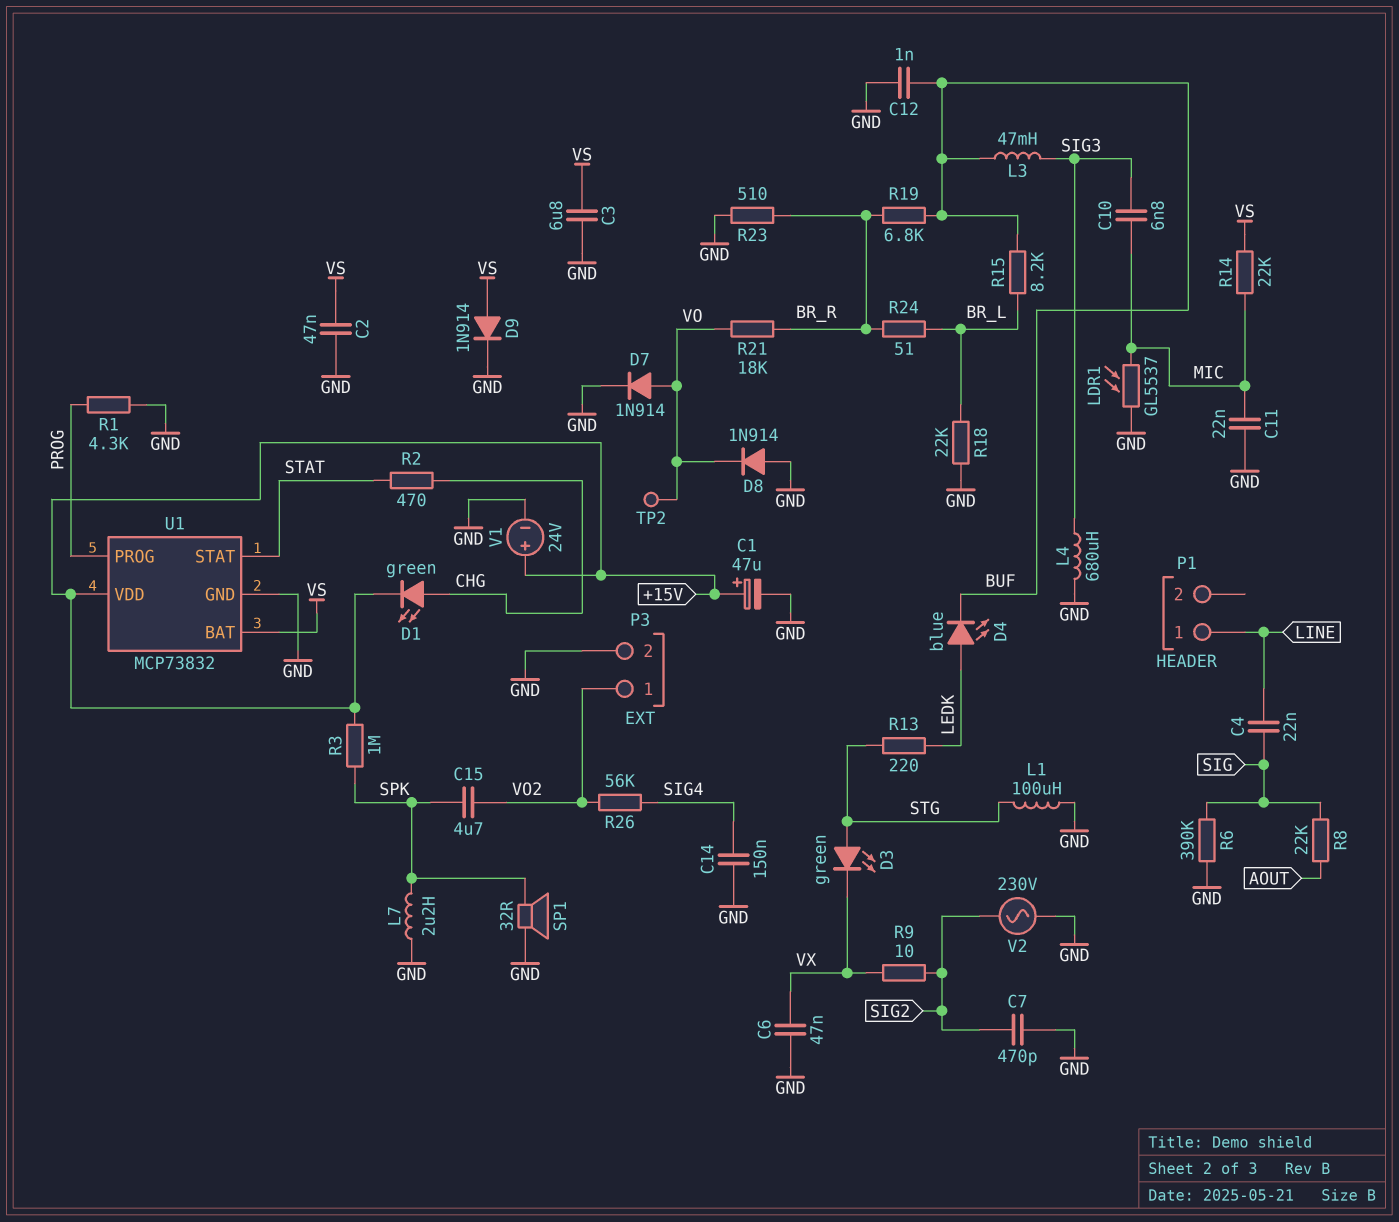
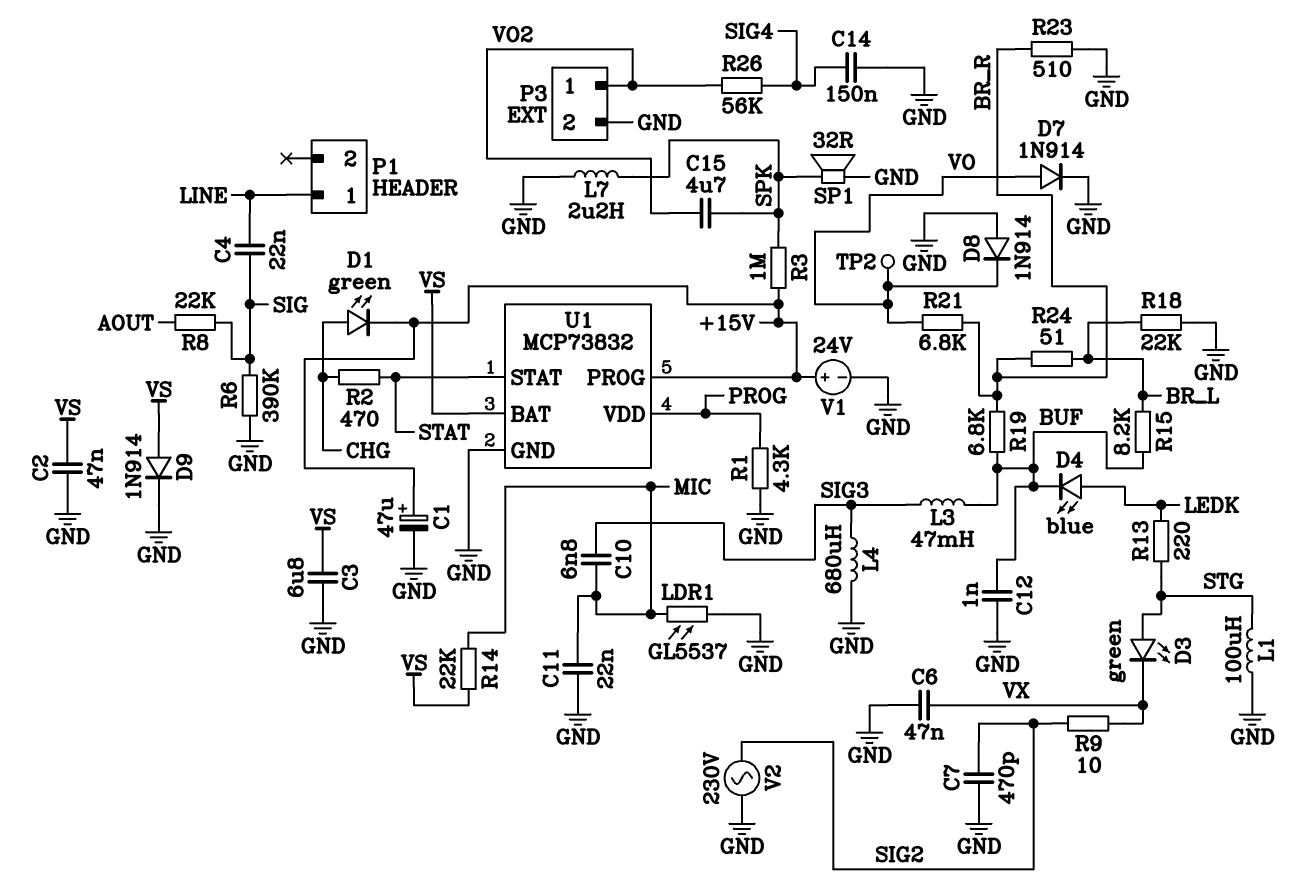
R21: 18k (BR_R, VO) -> 6.8k (BR_R, VO)
U1 pin PROG: PROG -> +15V
U1 pin VDD: +15V -> PROG

